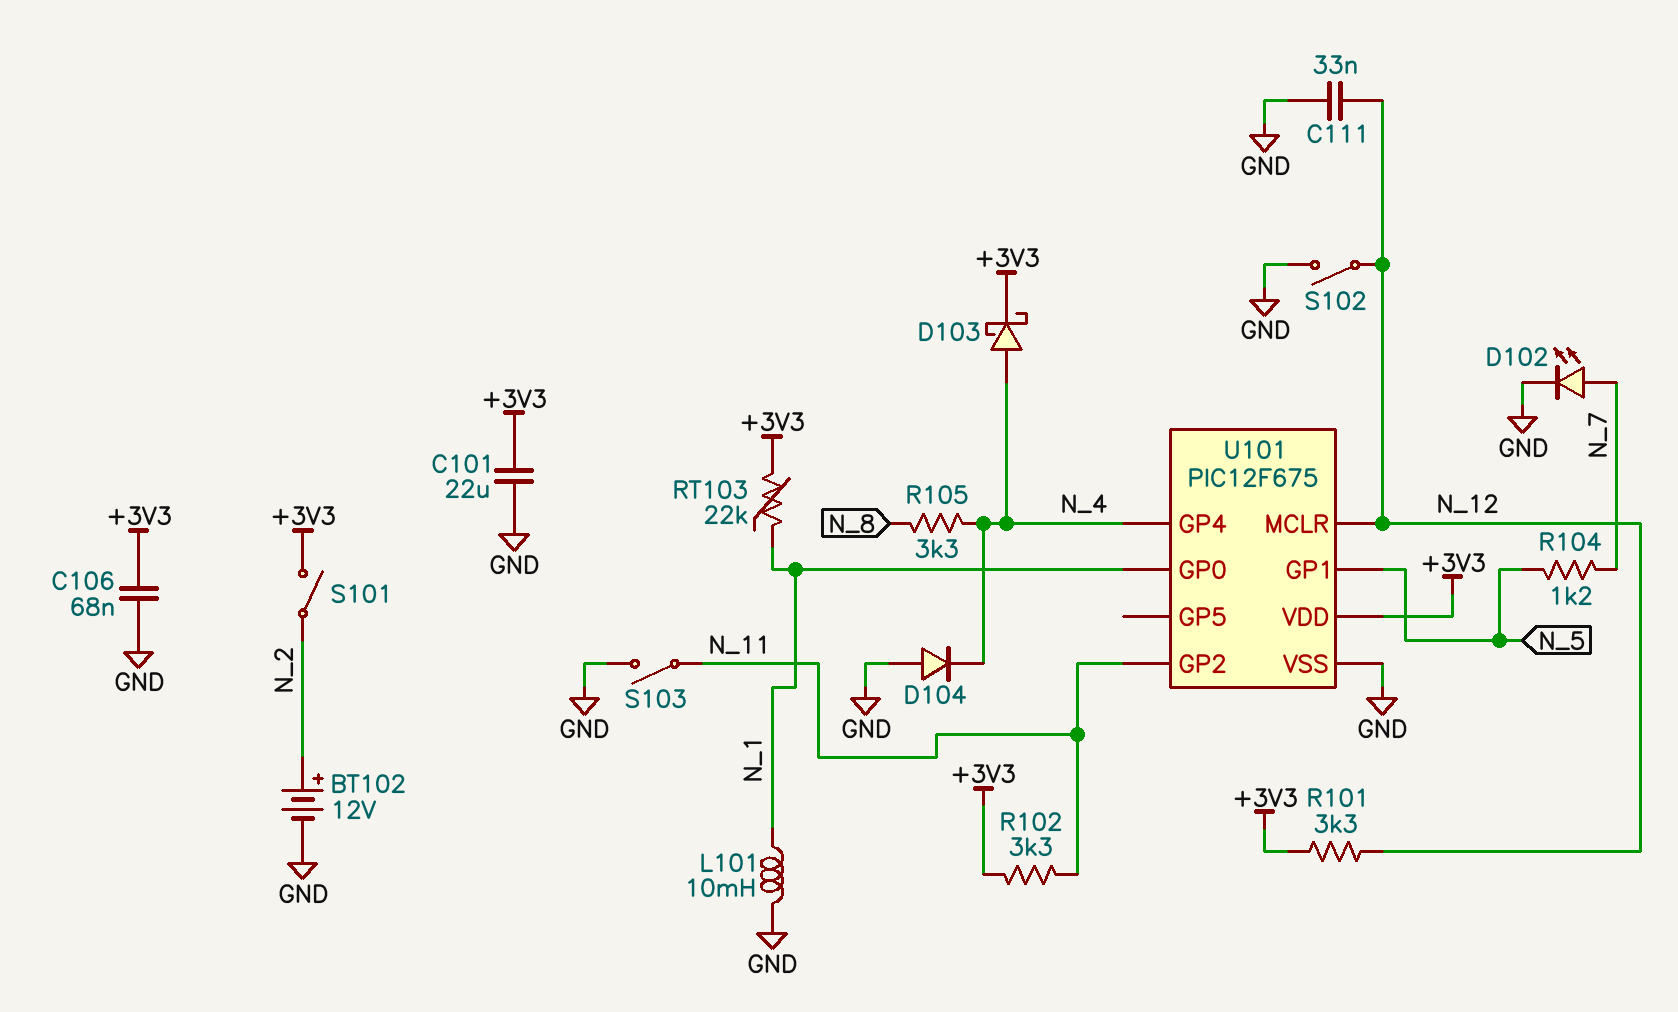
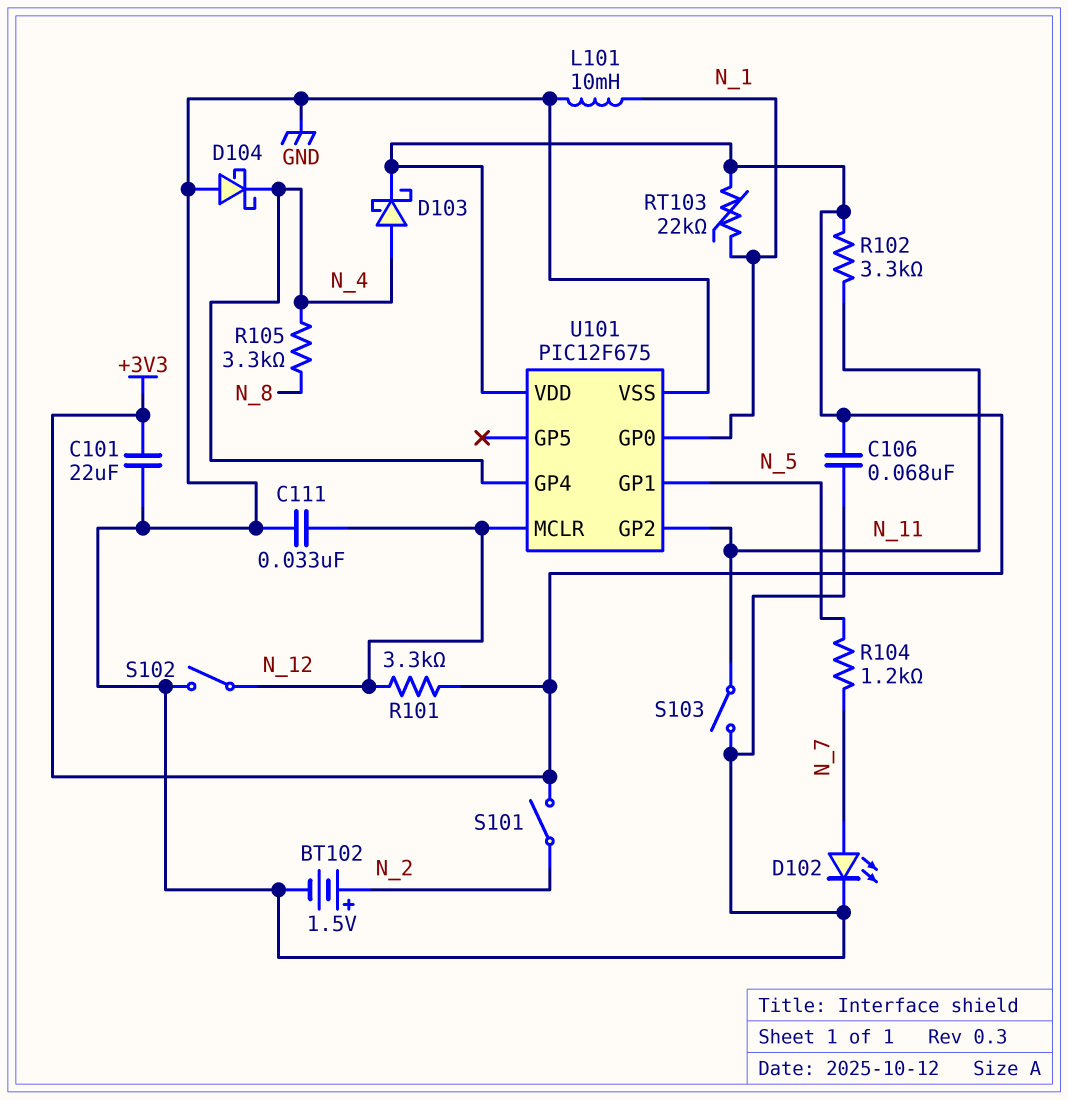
BT102: 12V (plus N_2, minus GND) -> 1.5V (plus N_2, minus GND)
D104: diode (A GND, K N_4) -> schottky (A GND, K N_4)

